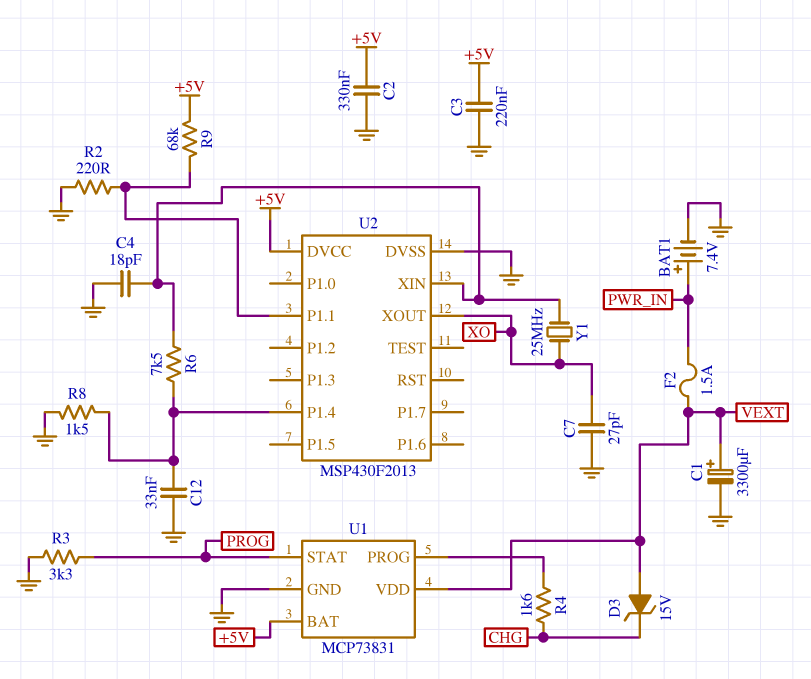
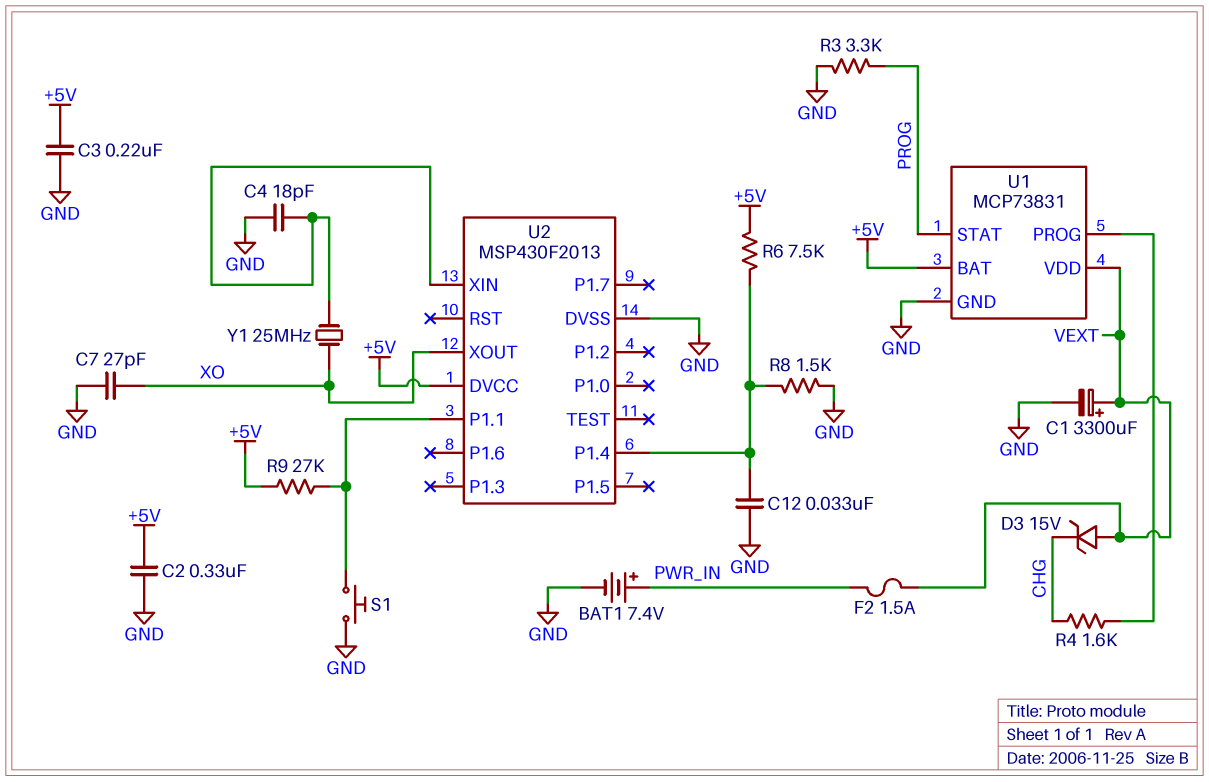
R2: 220 (GND, U2/P1.1) -> none
R6: 7.5k (U2/P1.4, U2/XIN) -> 7.5k (+5V, U2/P1.4)
R9: 68k (+5V, U2/P1.1) -> 27k (+5V, U2/P1.1)
S1: none -> button (GND, U2/P1.1)

